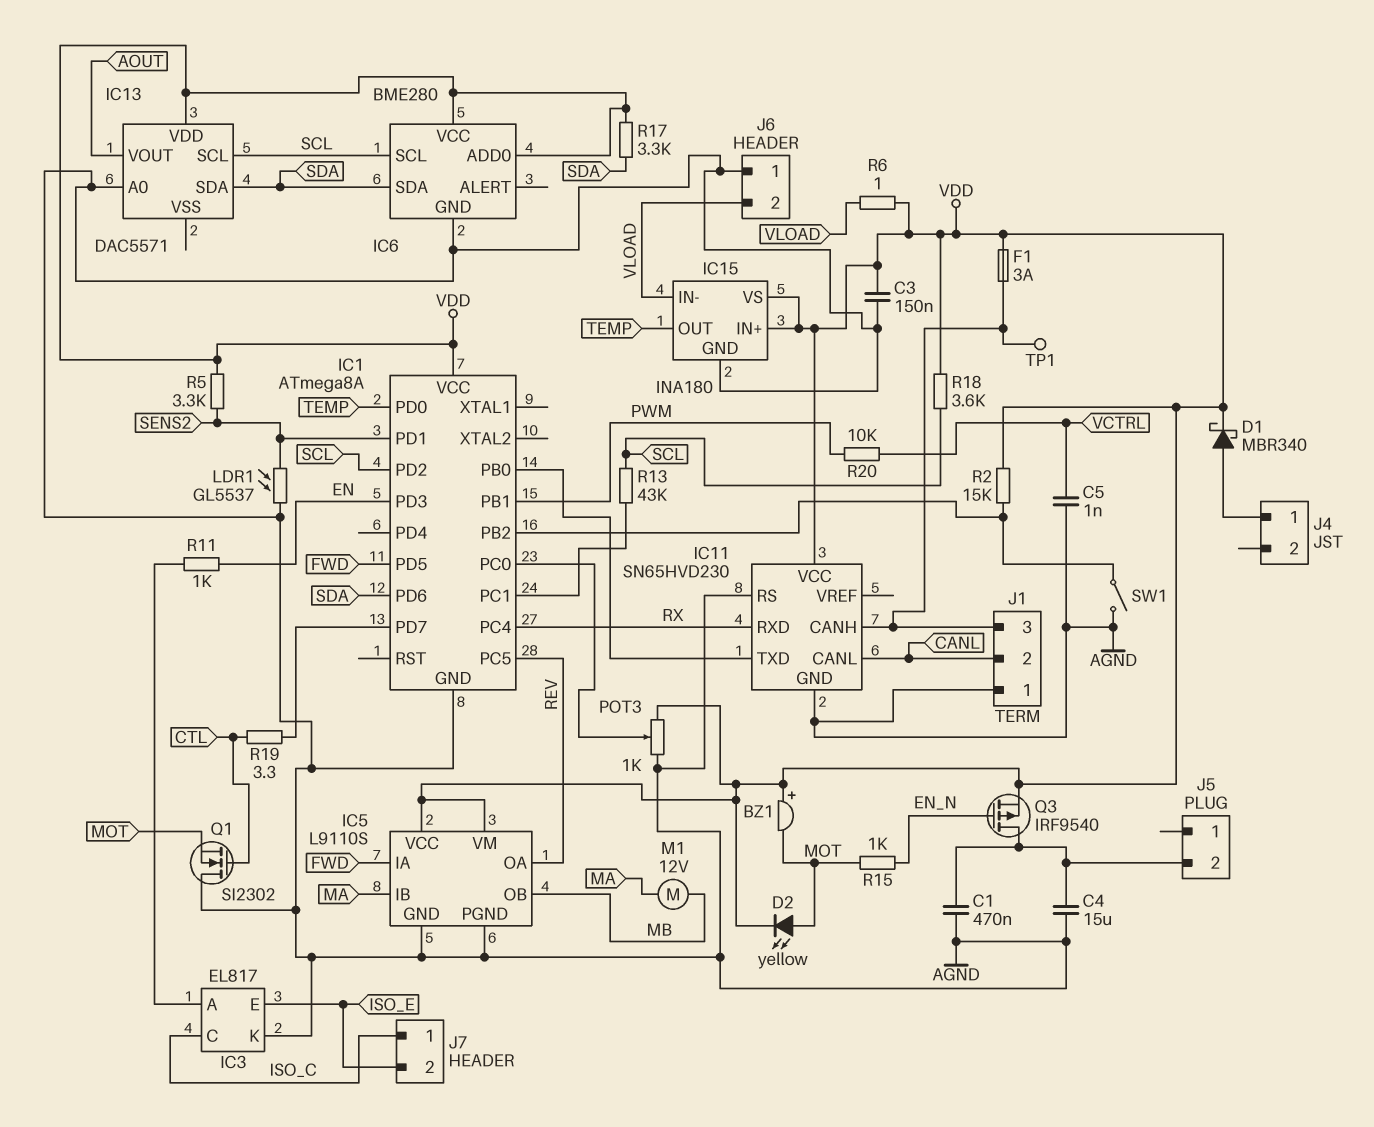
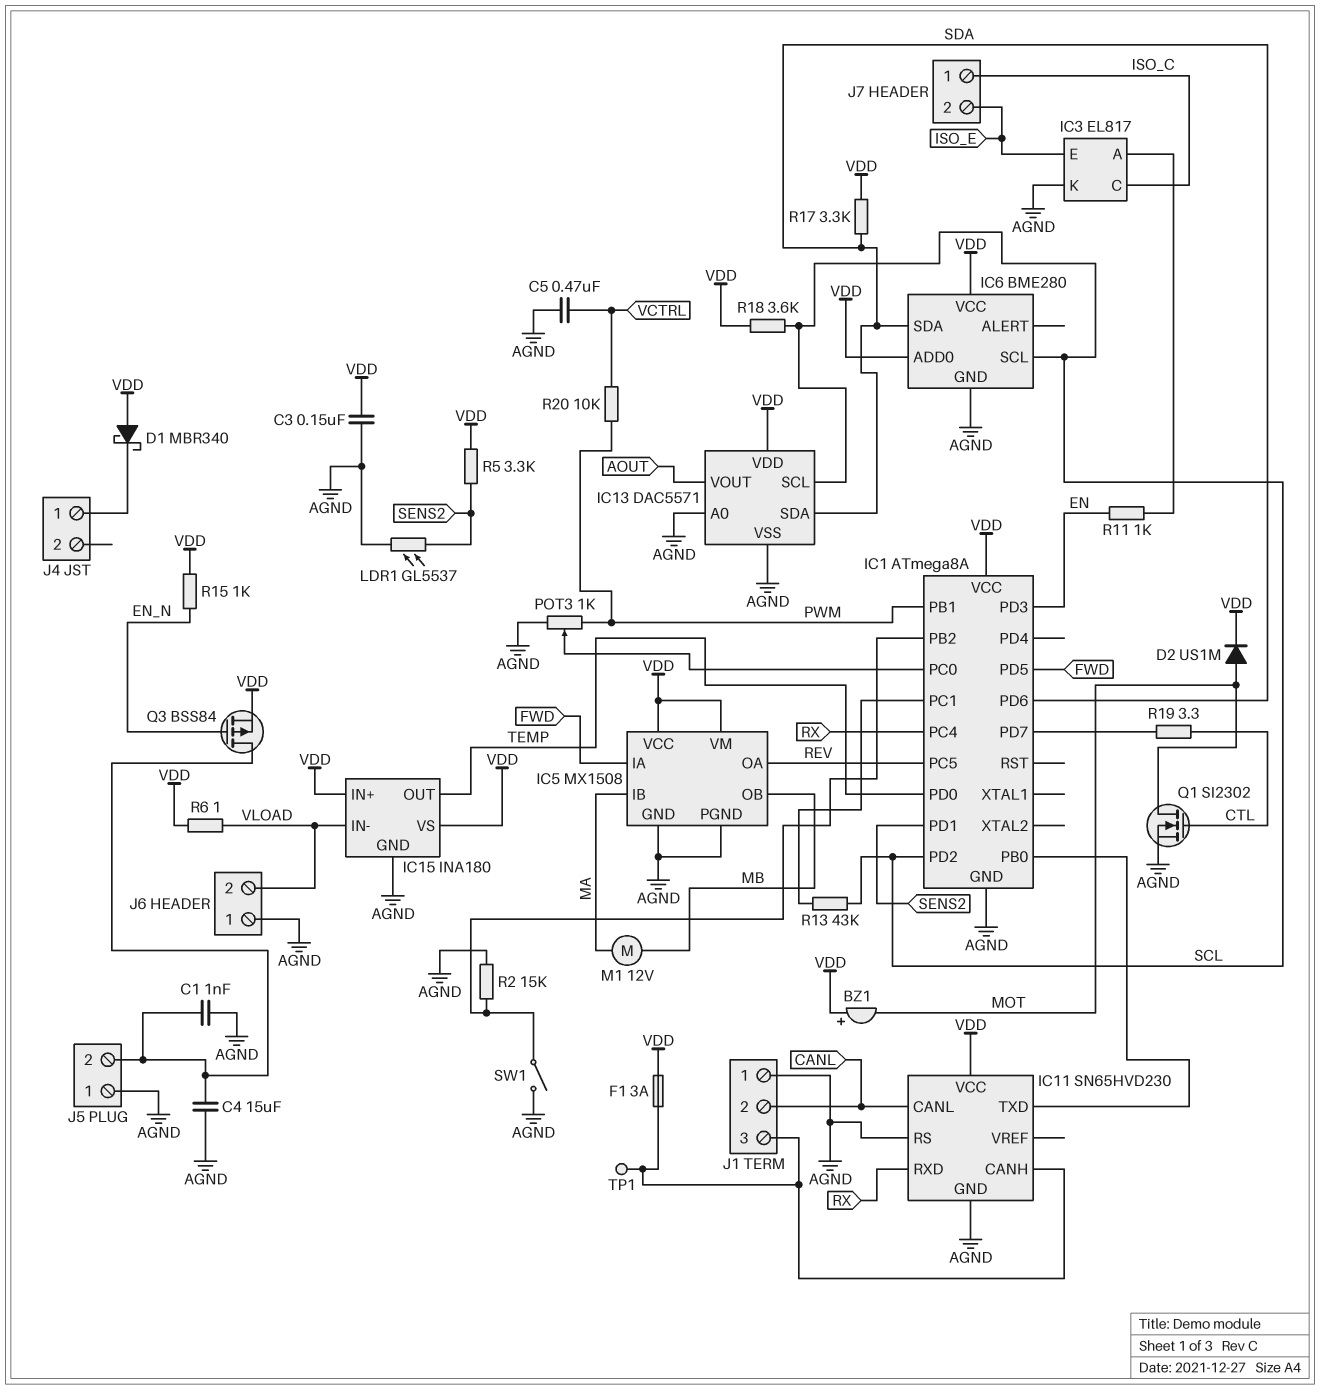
C1: 470nF (AGND, J5/2) -> 1nF (AGND, J5/2)
C5: 1nF (AGND, VCTRL) -> 470nF (AGND, VCTRL)
D1: schottky MBR340 (A J4/1, K VDD) -> schottky MBR340 (A VDD, K J4/1)
D2: LED yellow (A MOT, K VDD) -> diode US1M (A MOT, K VDD)
IC5: L9110S -> MX1508
IC13 pin VSS: none -> AGND
J5 pin 1: none -> AGND
POT3: 1k (AGND, VDD, wiper IC1/PC0) -> 1k (AGND, PWM, wiper IC1/PC0)
Q1: NMOS SI2302 (G CTL, D AGND, S MOT) -> NMOS SI2302 (G CTL, D MOT, S AGND)
Q3: PMOS IRF9540 (G EN_N, D J5/2, S VDD) -> PMOS BSS84 (G EN_N, D J5/2, S VDD)
R2: 15k (IC1/PB2, VDD) -> 15k (AGND, IC1/PB2)
R15: 1k (EN_N, MOT) -> 1k (EN_N, VDD)

